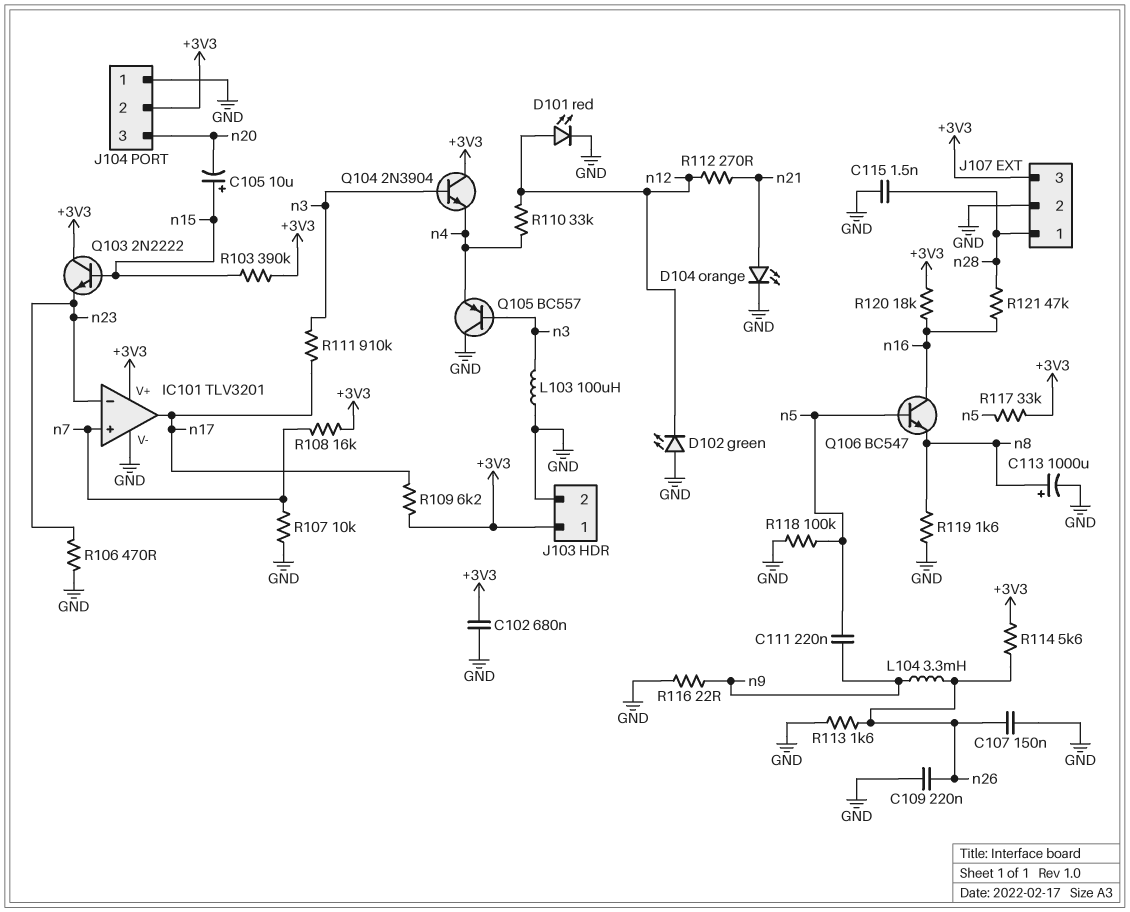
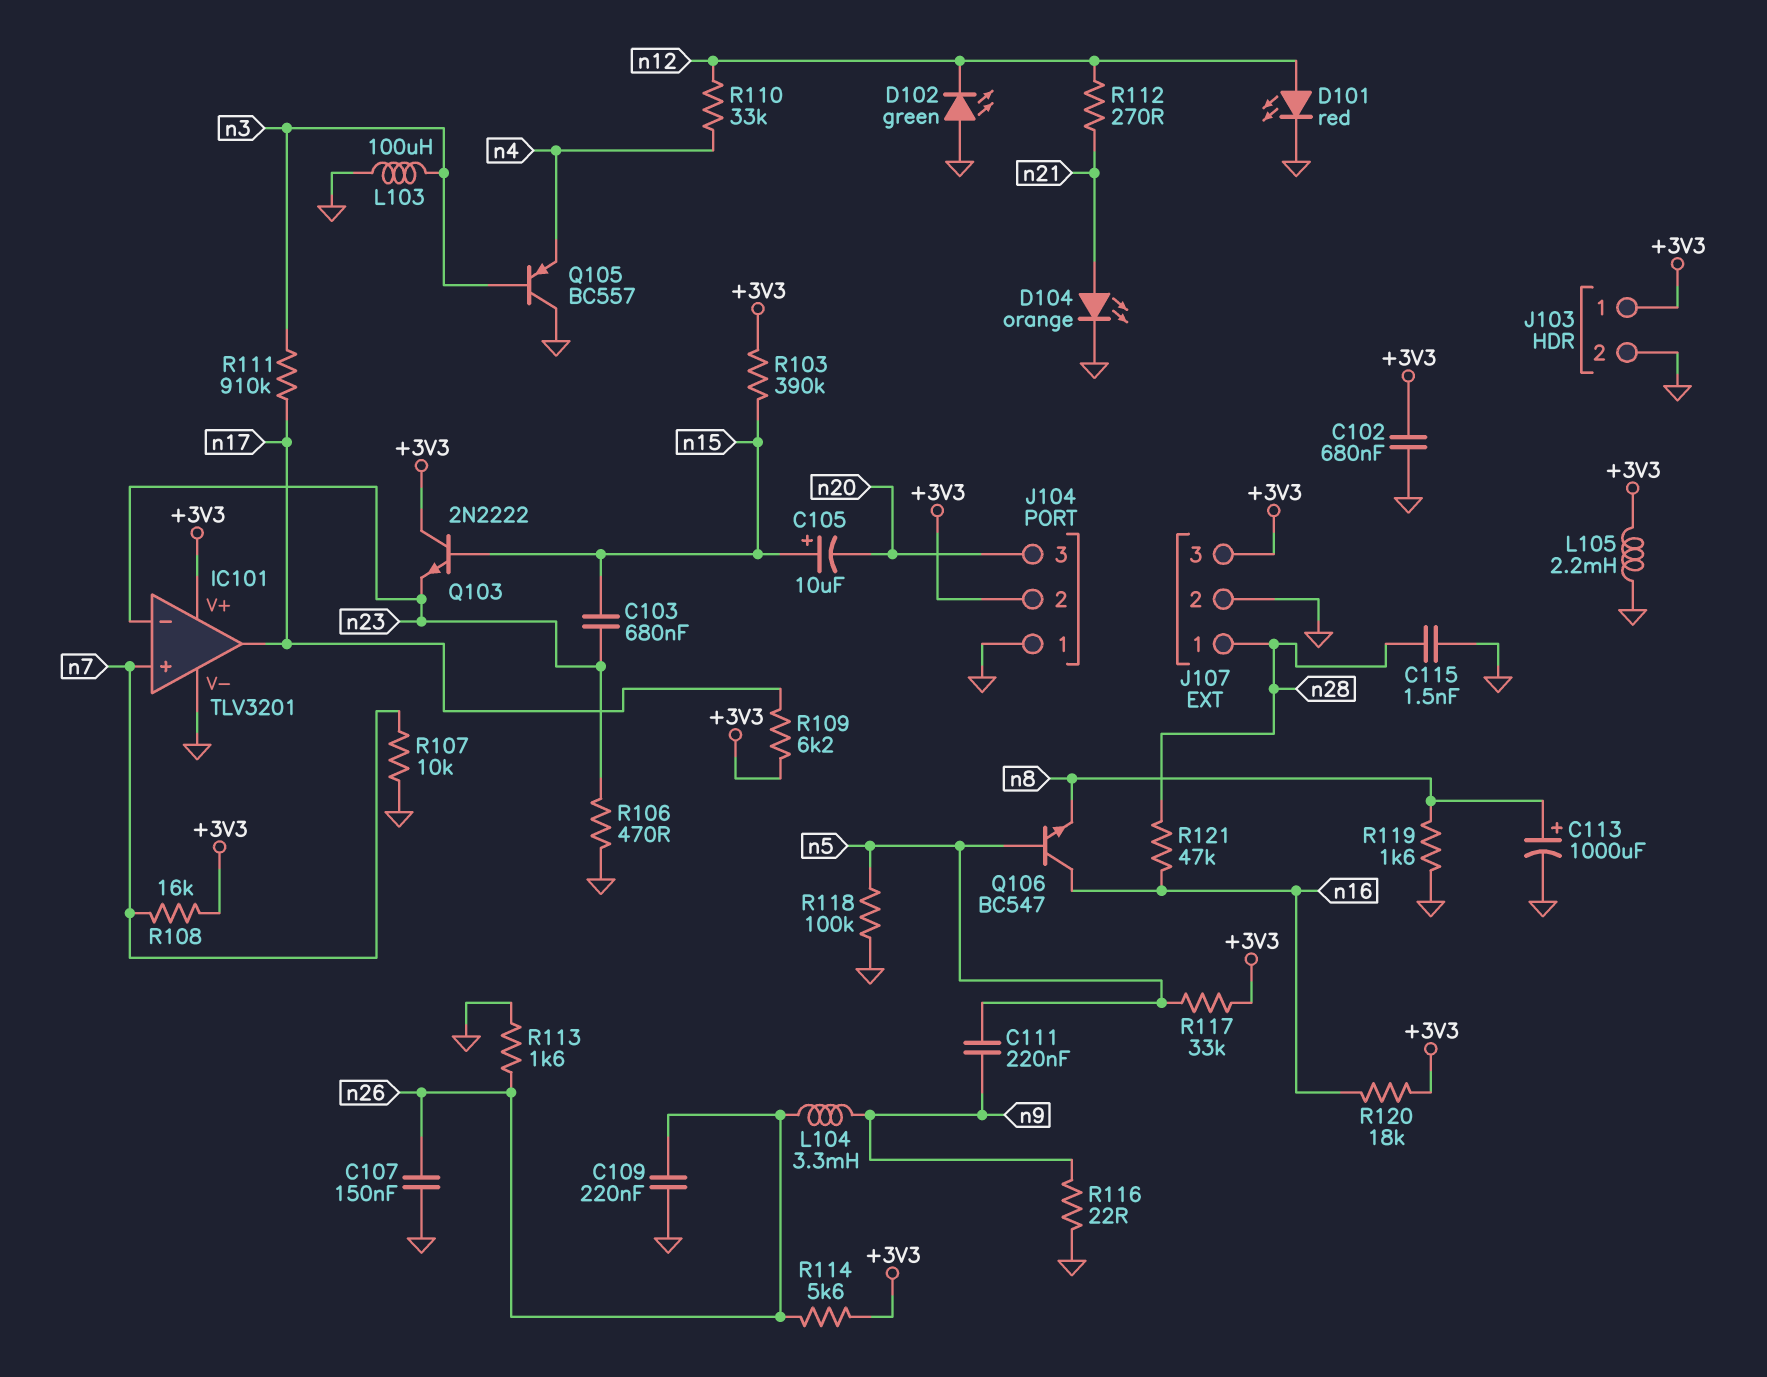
C103: none -> 680nF (n15, n23)
L105: none -> 2.2mH (+3V3, GND)
Q104: NPN 2N3904 (B n3, C +3V3, E n4) -> none

